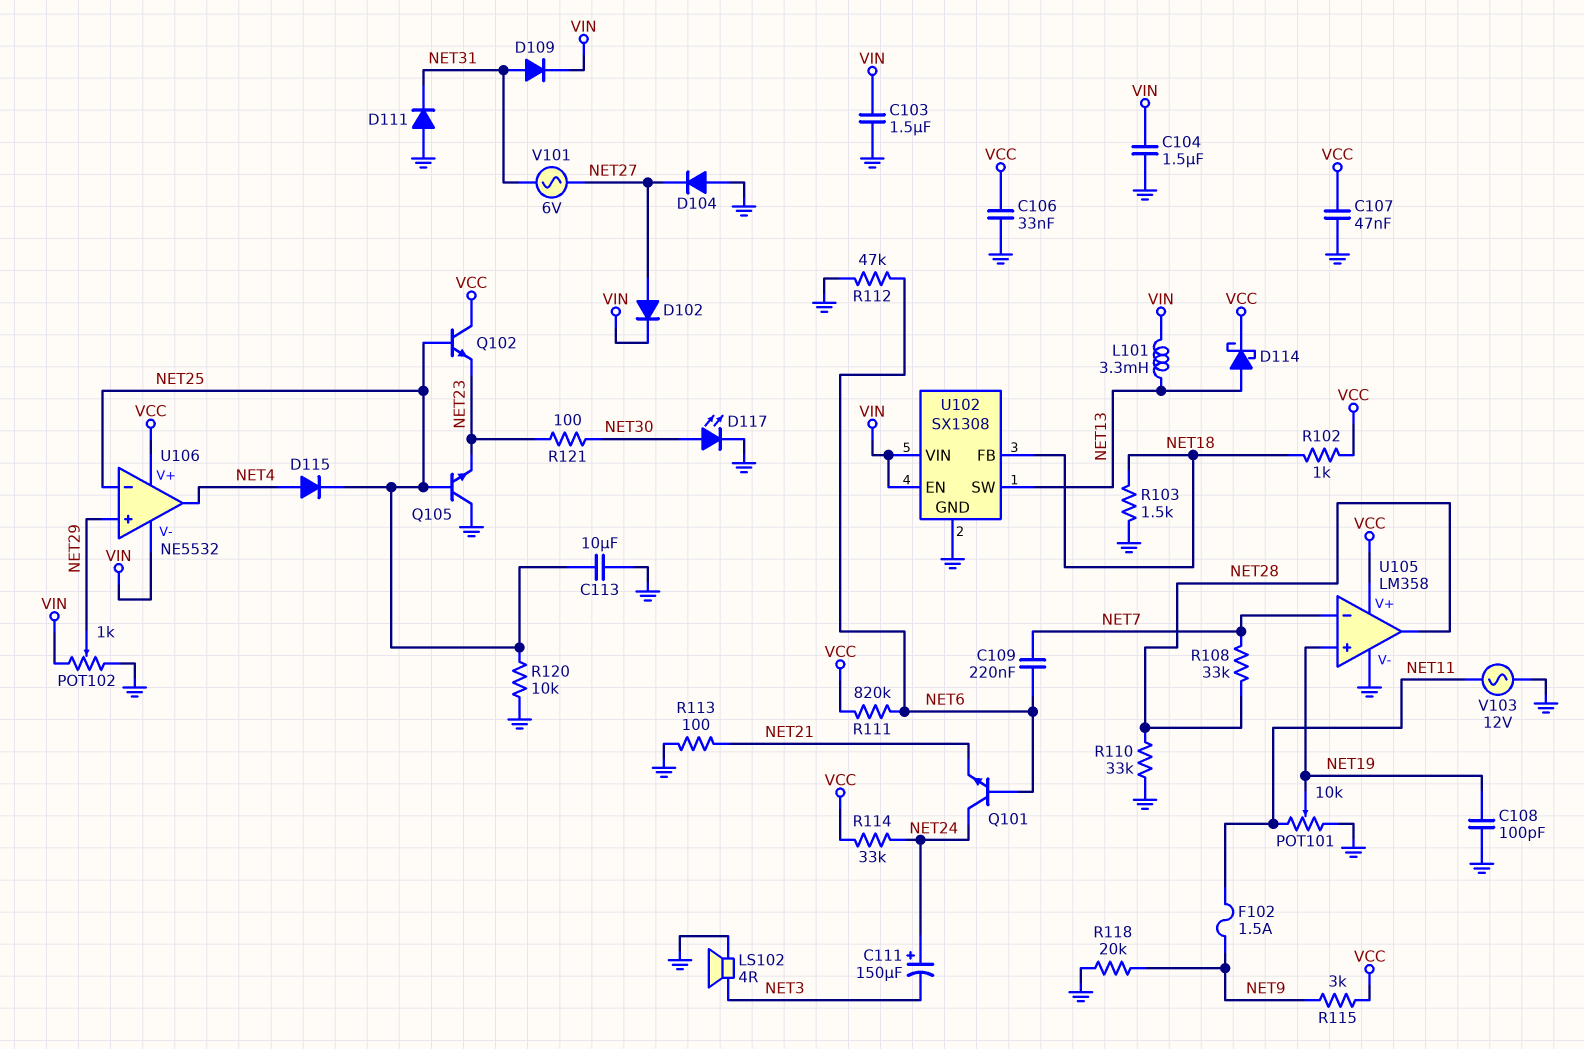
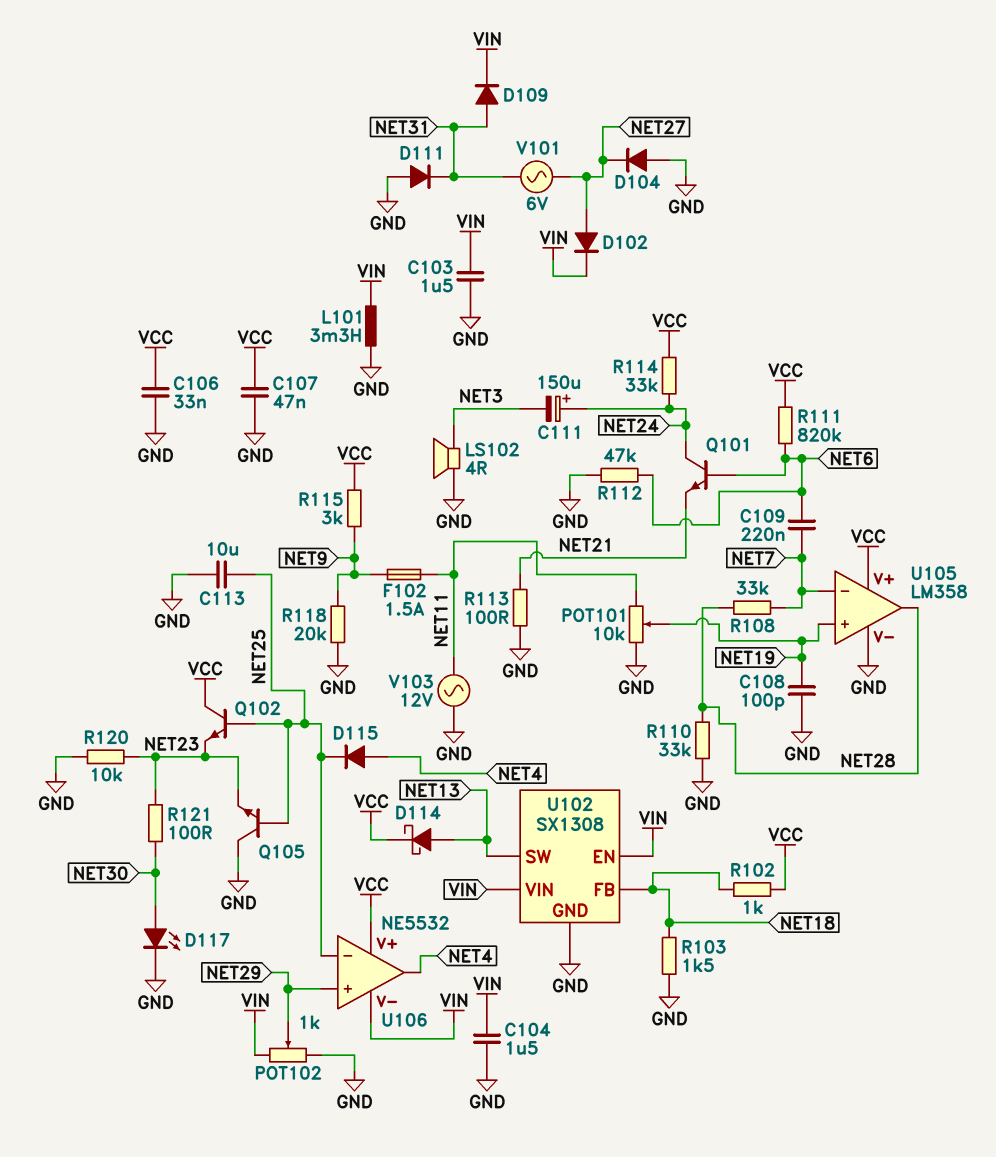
L101: 3.3mH (NET13, VIN) -> 3.3mH (GND, VIN)
R120: 10k (GND, NET25) -> 10k (GND, NET23)

